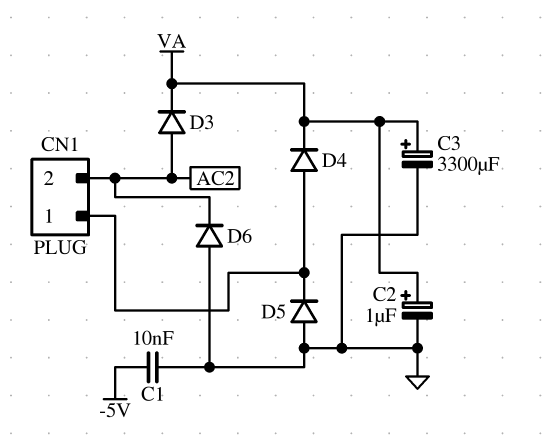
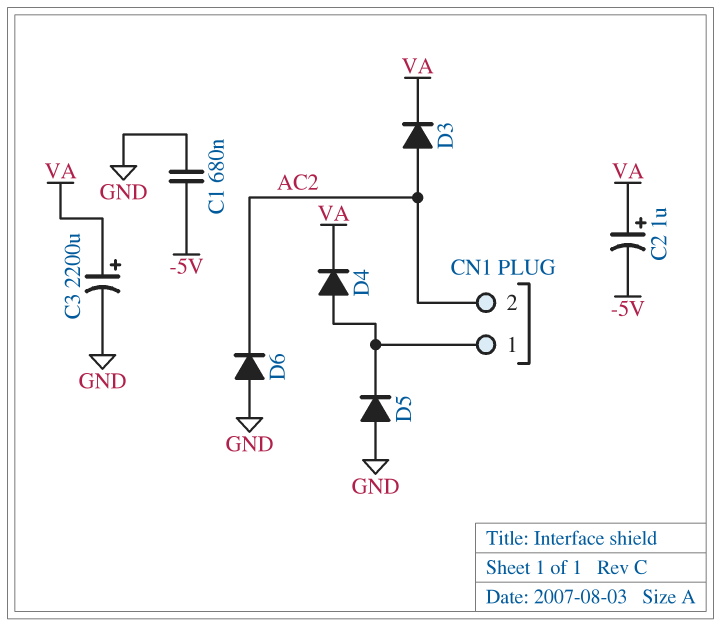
C1: 10nF (-5V, GND) -> 680nF (-5V, GND)
C2: 1uF (plus VA, minus GND) -> 1uF (plus VA, minus -5V)
C3: 3300uF (plus VA, minus GND) -> 2200uF (plus VA, minus GND)

